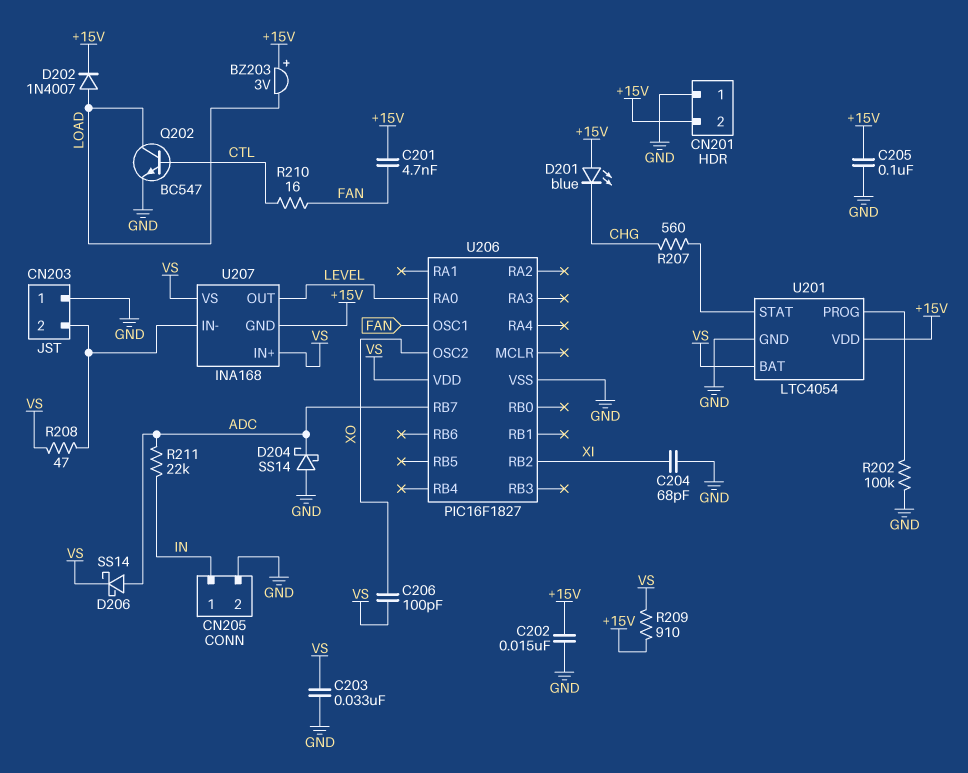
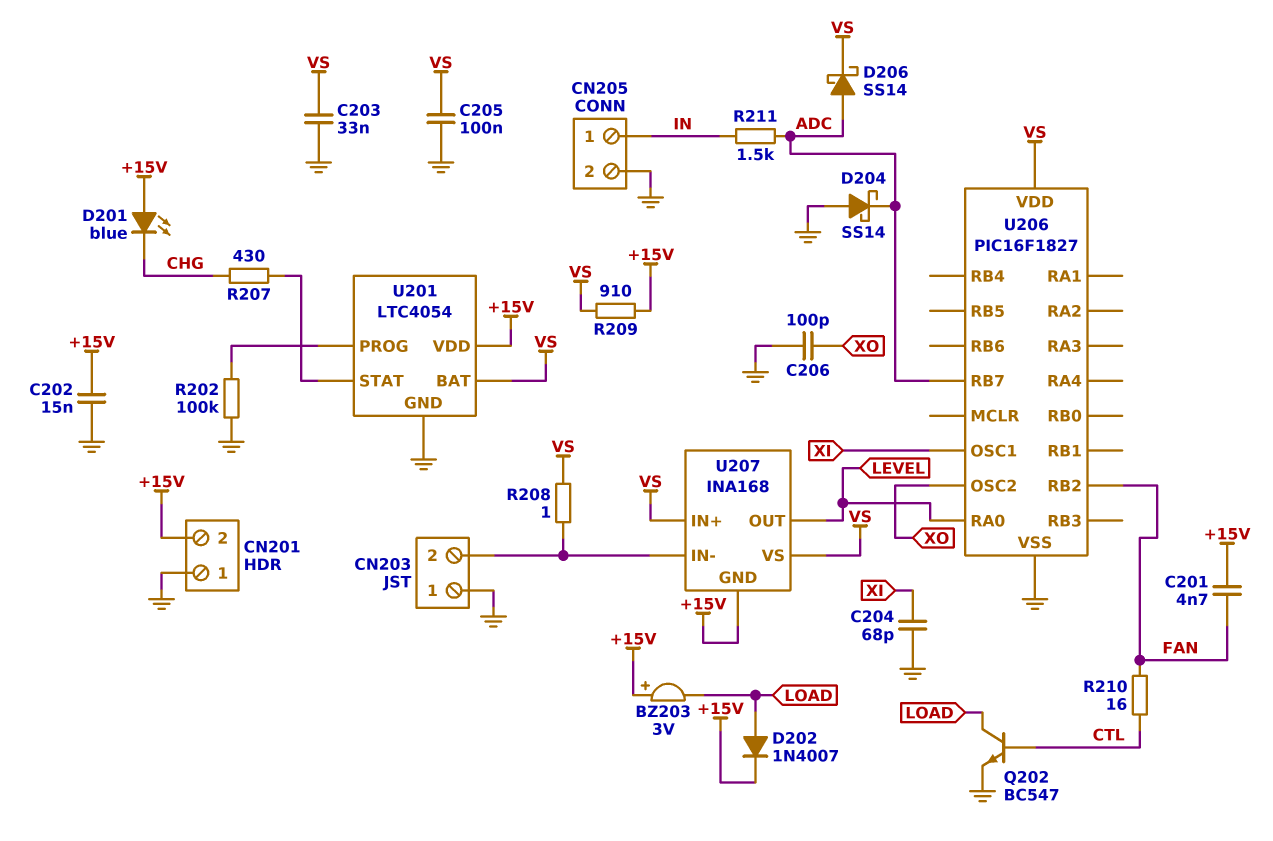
C205: 100nF (+15V, GND) -> 100nF (GND, VS)
C206: 100pF (VS, XO) -> 100pF (GND, XO)
R207: 560 (CHG, U201/STAT) -> 430 (CHG, U201/STAT)
R208: 47 (CN203/2, VS) -> 1 (CN203/2, VS)
R211: 22k (ADC, IN) -> 1.5k (ADC, IN)
U206 pin OSC1: FAN -> XI
U206 pin RB2: XI -> FAN

